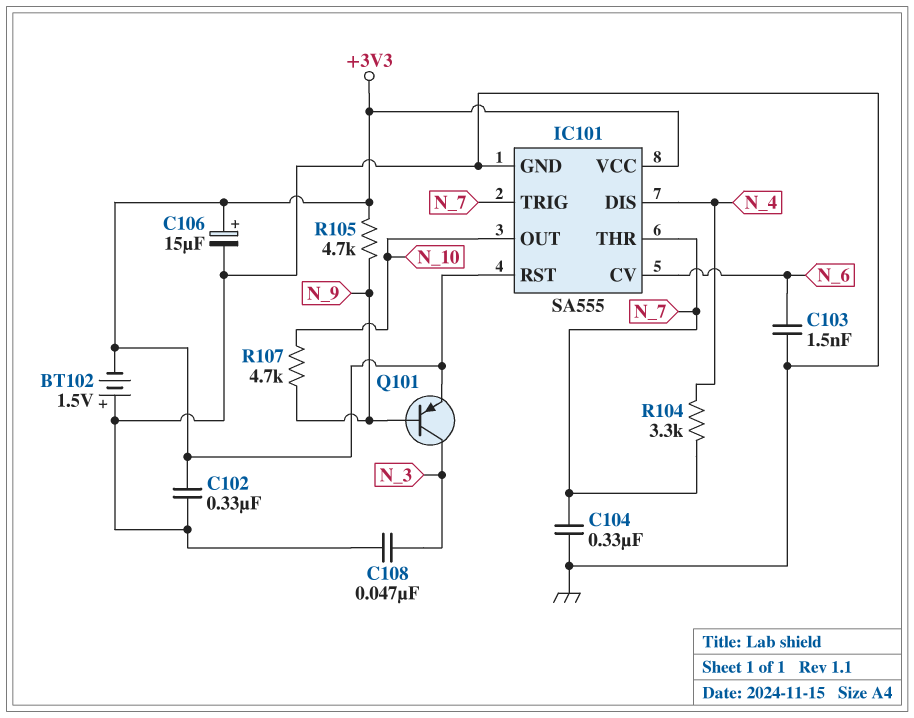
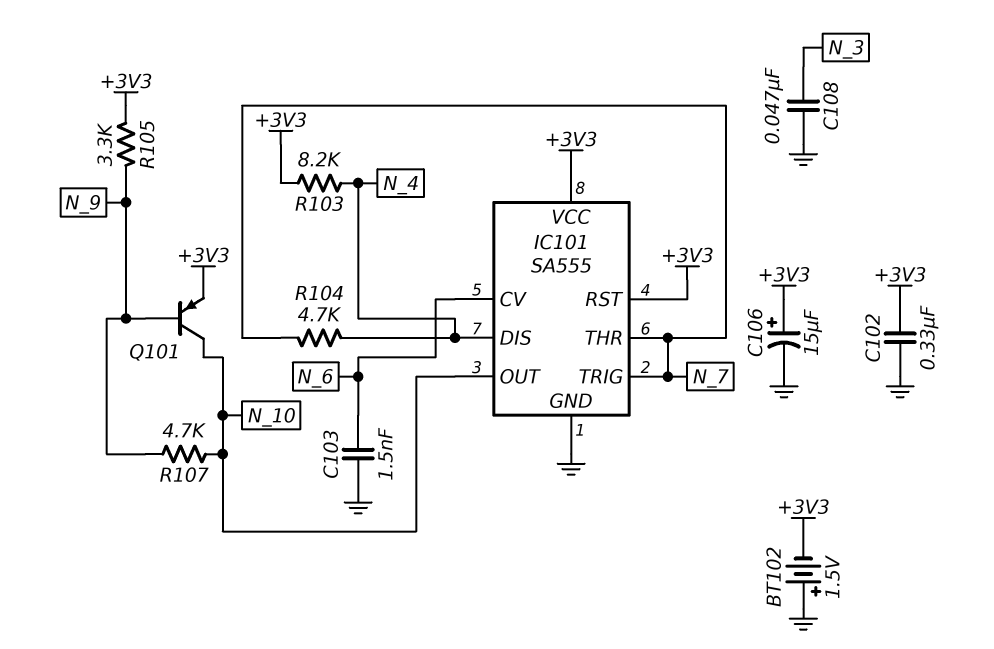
C104: 330nF (GND, N_7) -> none
Q101: PNP (B N_9, C N_3, E +3V3) -> PNP (B N_9, C N_10, E +3V3)
R103: none -> 8.2k (+3V3, N_4)
R104: 3.3k (N_4, N_7) -> 4.7k (N_4, N_7)
R105: 4.7k (+3V3, N_9) -> 3.3k (+3V3, N_9)

